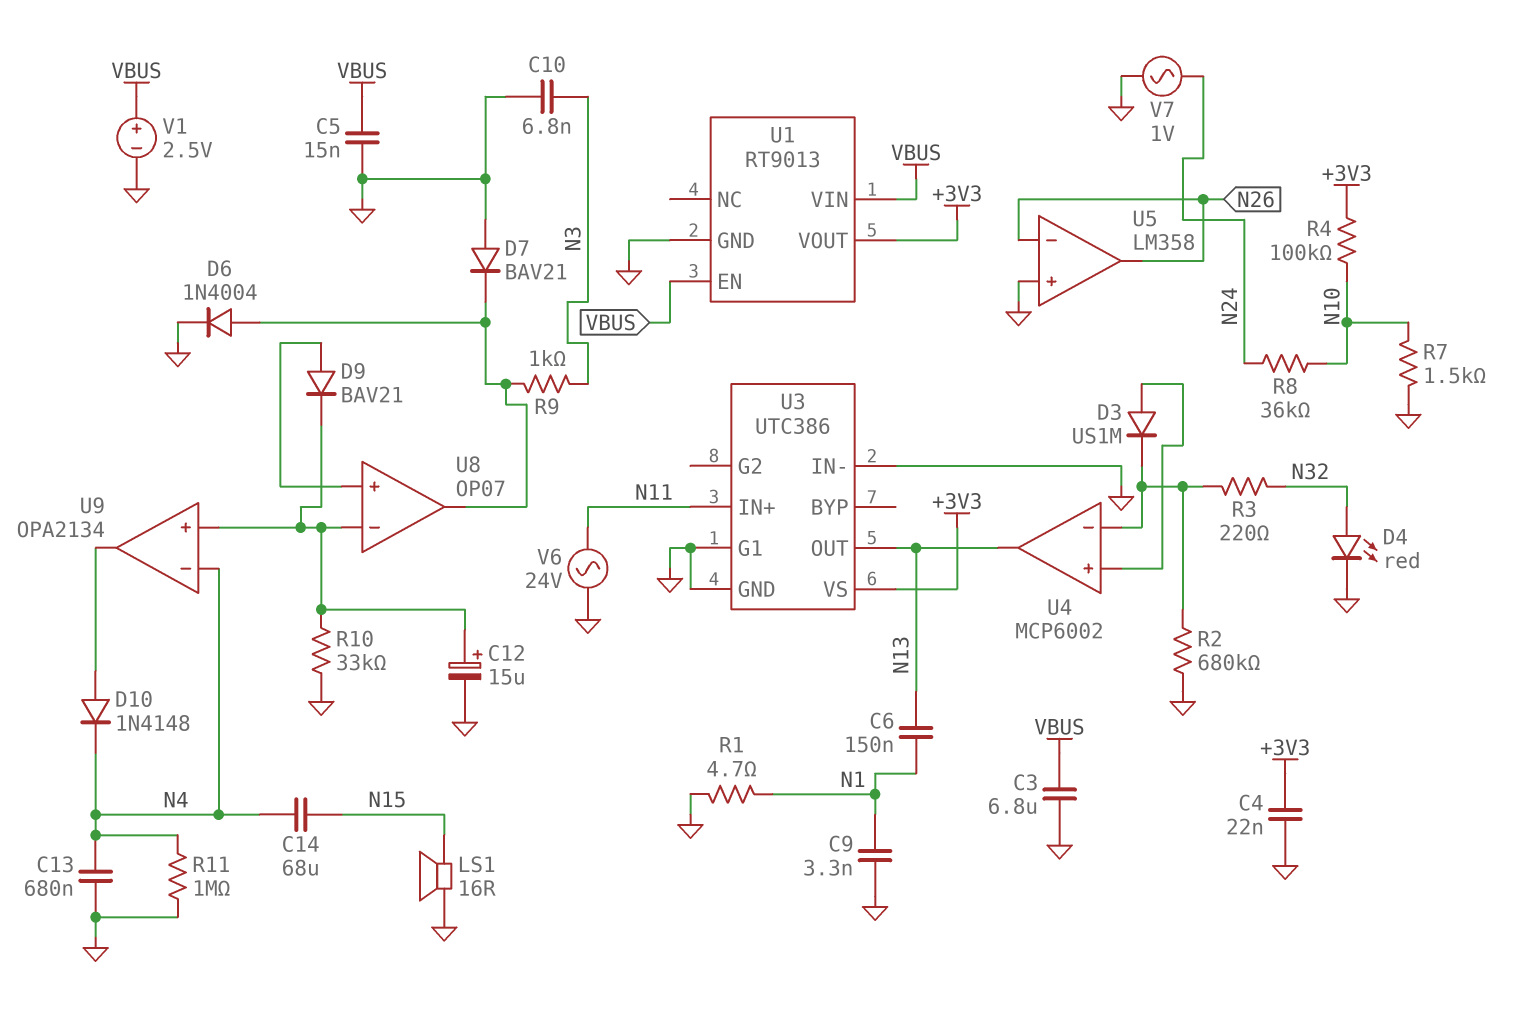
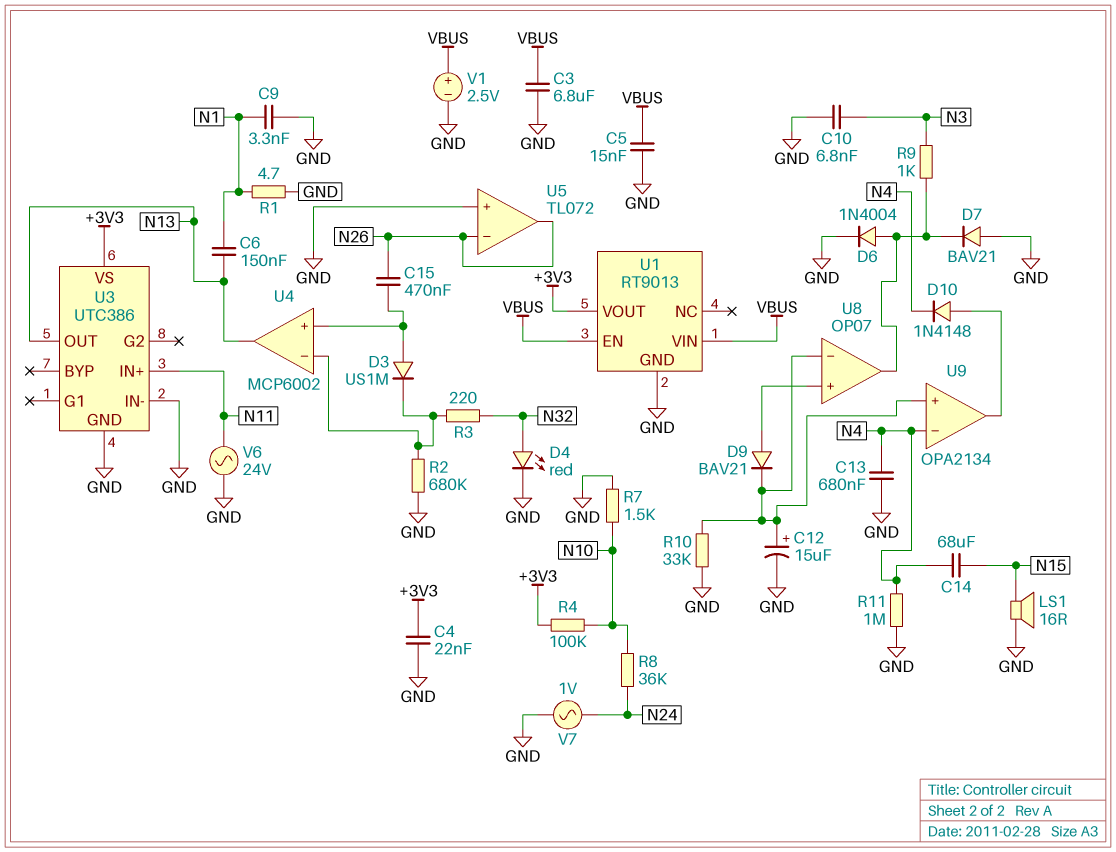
C15: none -> 470nF (N26, U4/in+)
U3 pin G1: GND -> none
U5: LM358 -> TL072

